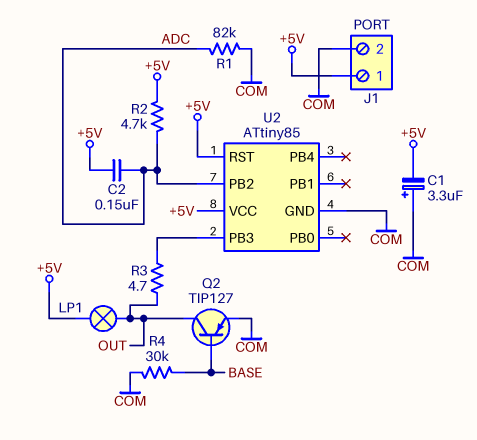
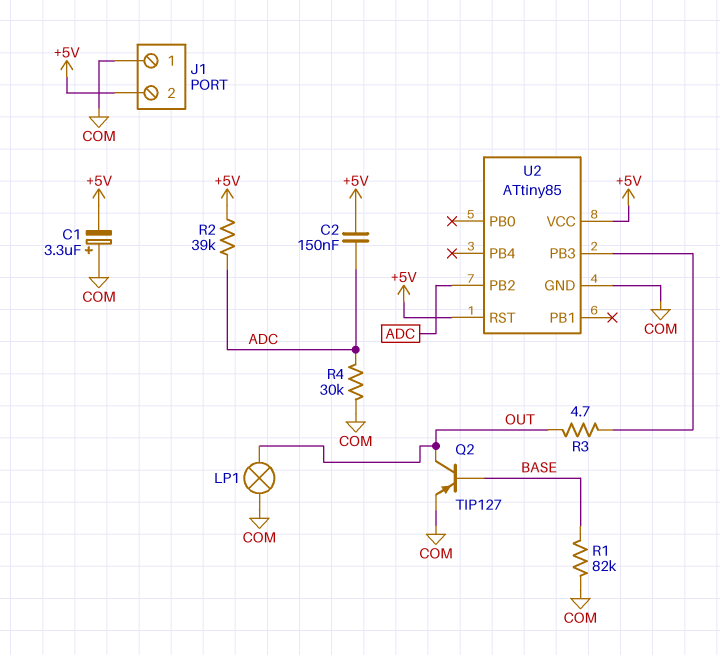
J1 pin 1: +5V -> COM
J1 pin 2: COM -> +5V
LP1: lamp (+5V, OUT) -> lamp (COM, OUT)
R1: 82k (ADC, COM) -> 82k (BASE, COM)
R2: 4.7k (+5V, ADC) -> 39k (+5V, ADC)
R4: 30k (BASE, COM) -> 30k (ADC, COM)

